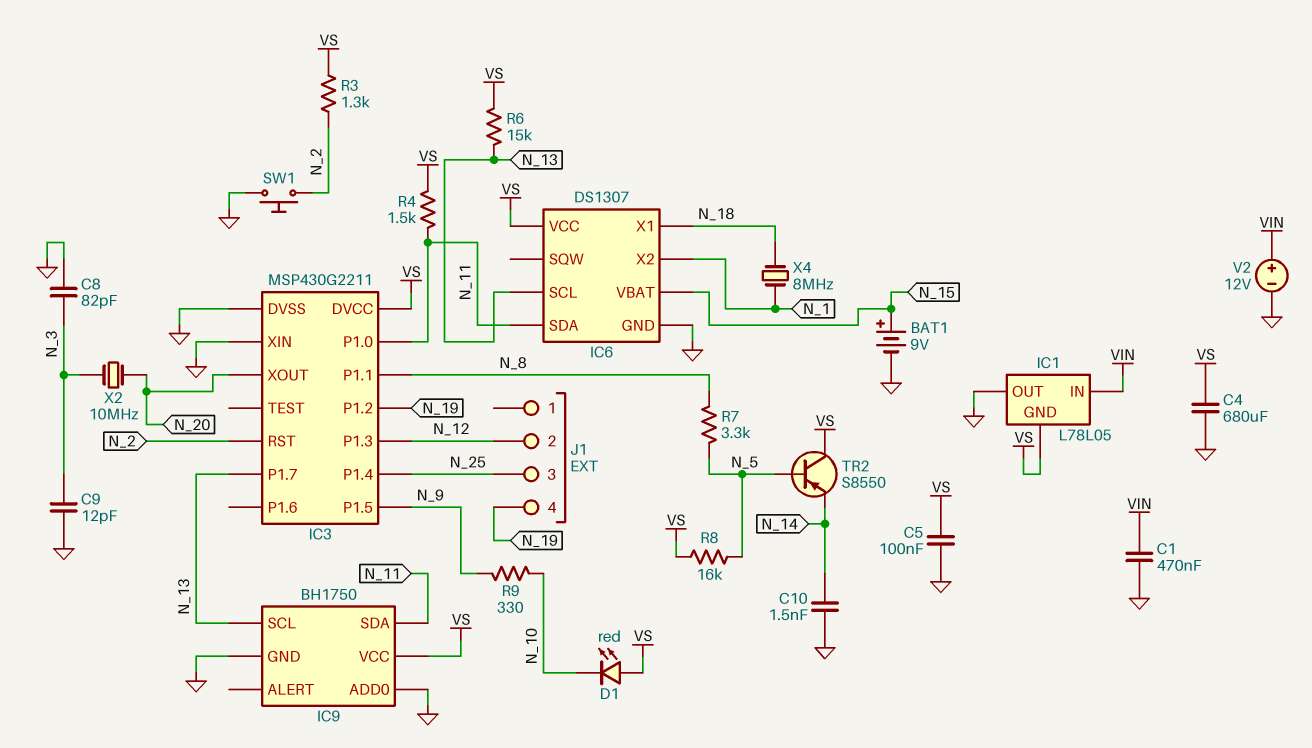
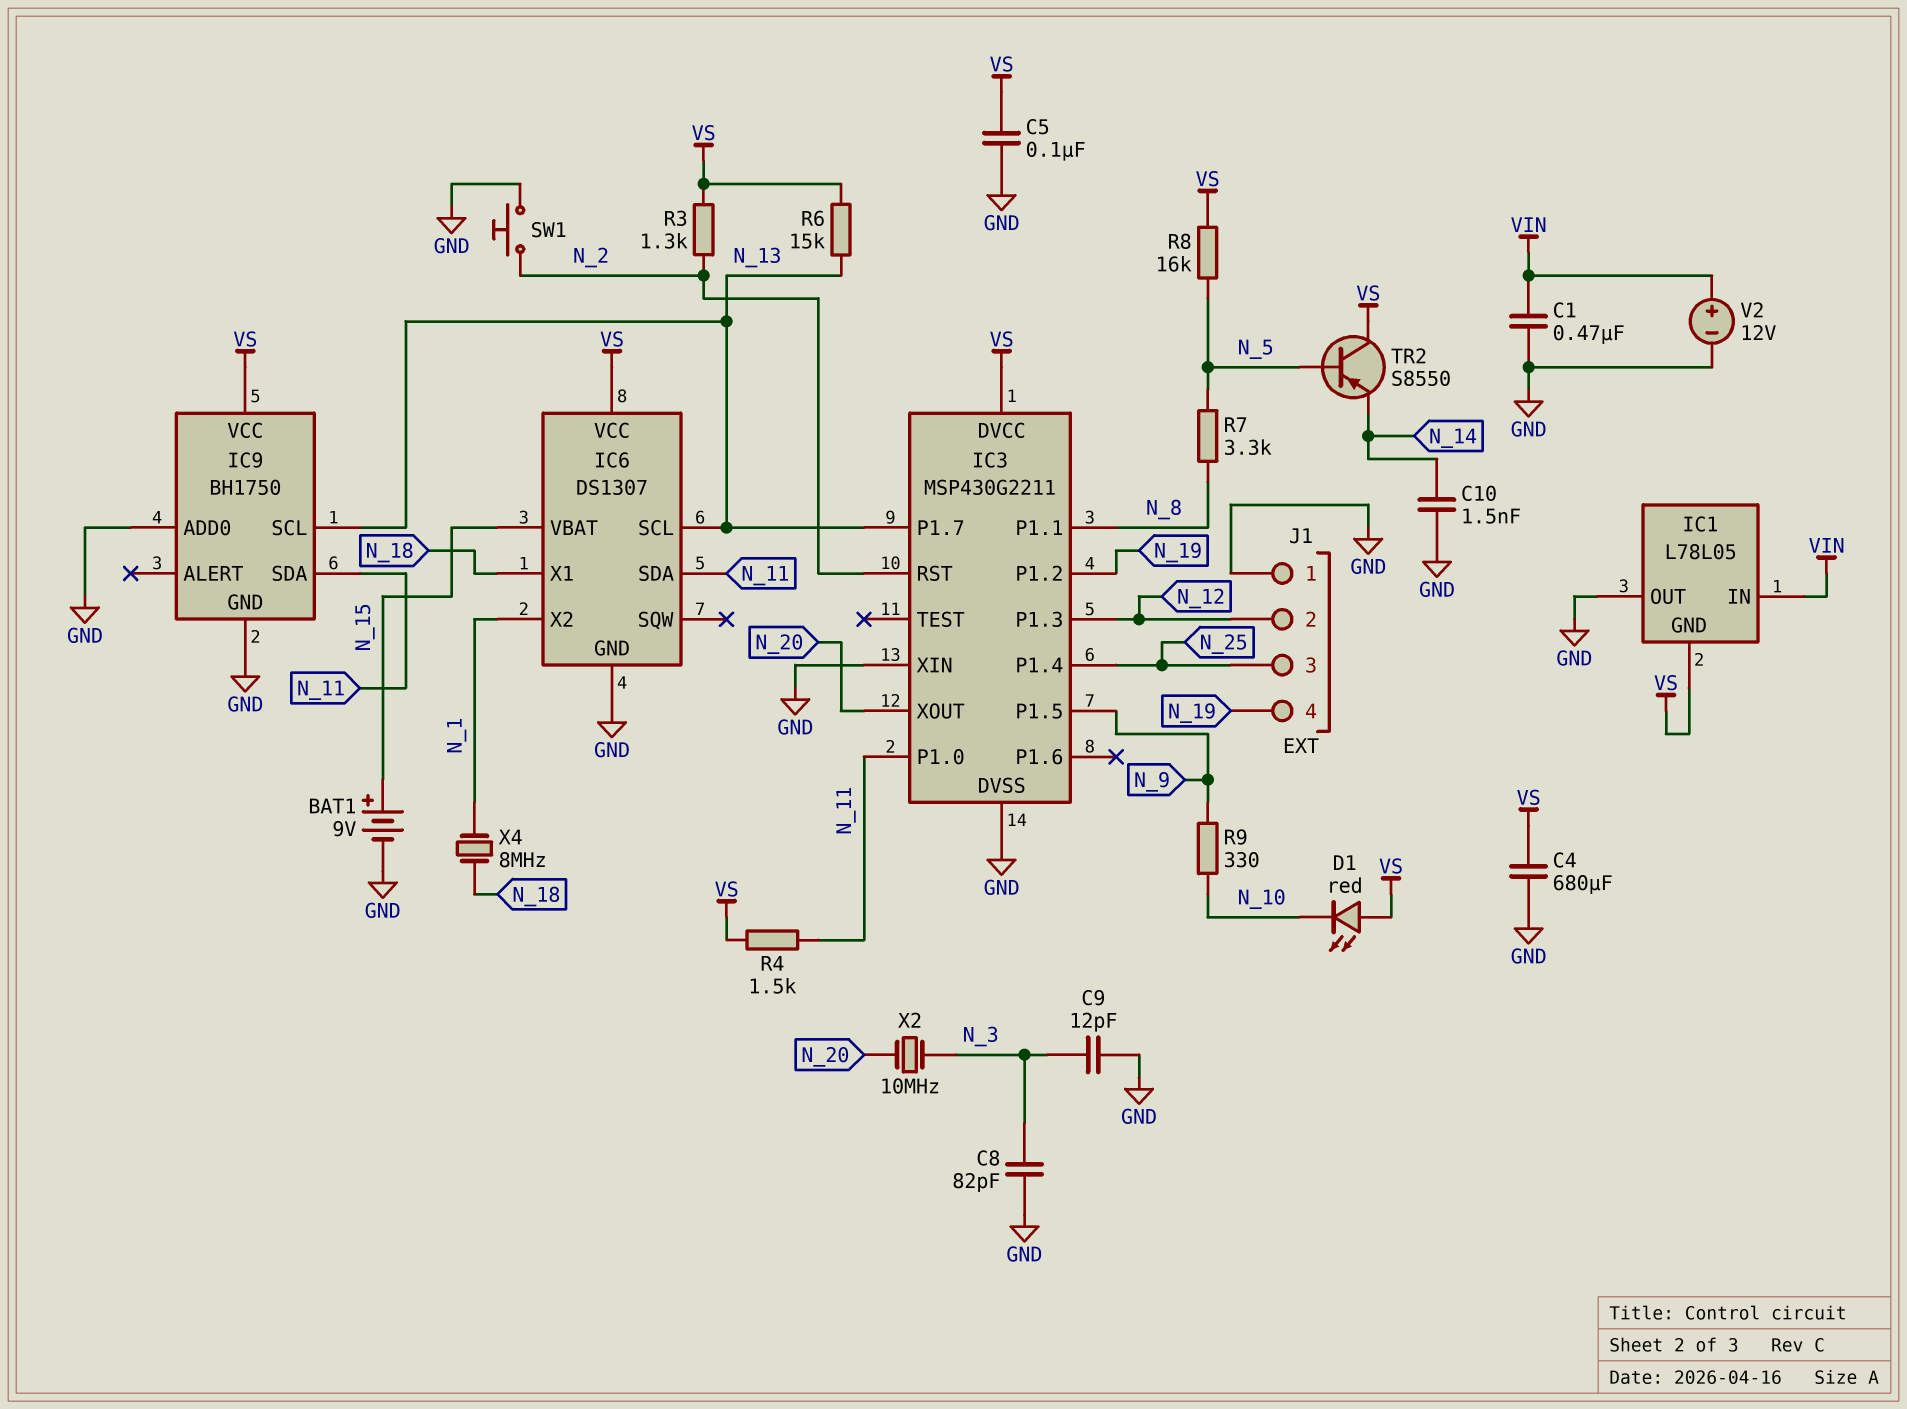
J1 pin 1: none -> GND

